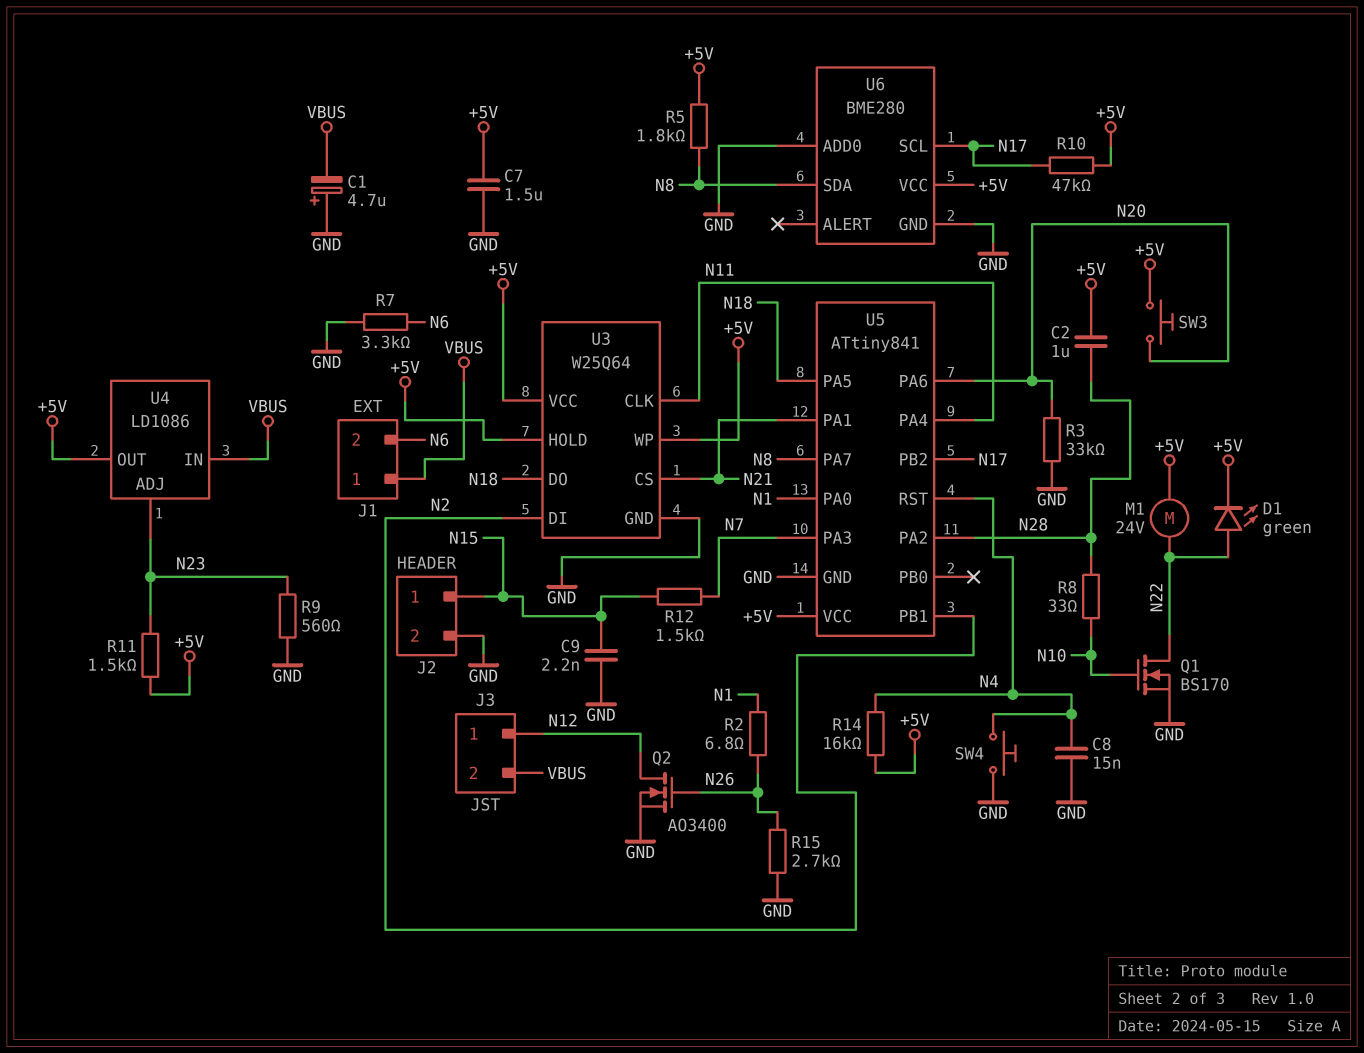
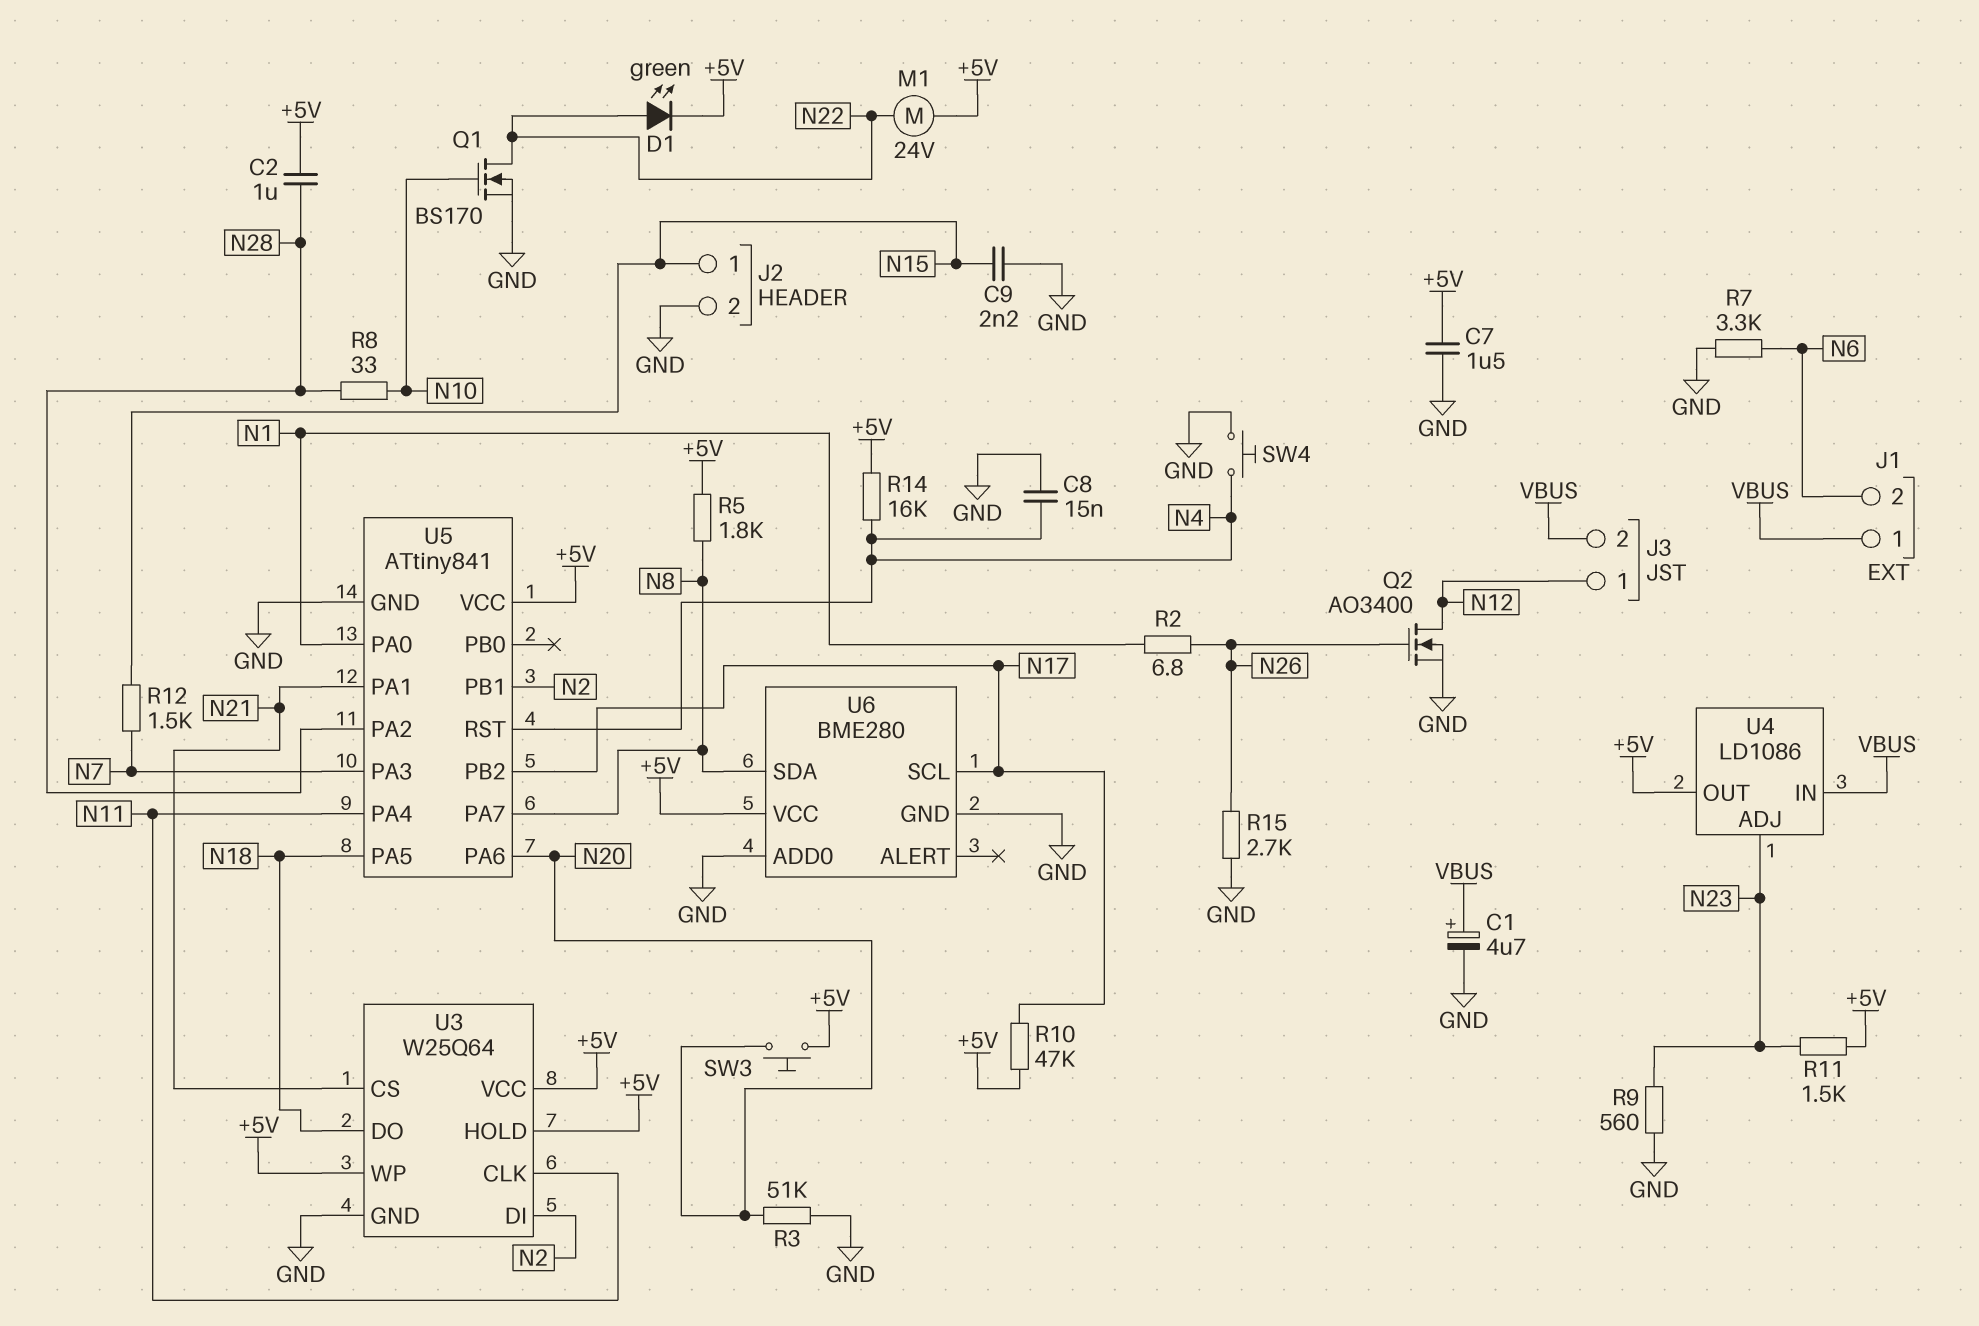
C1: 4.7uF (plus GND, minus VBUS) -> 4.7uF (plus VBUS, minus GND)
R3: 33k (GND, N20) -> 51k (GND, N20)

